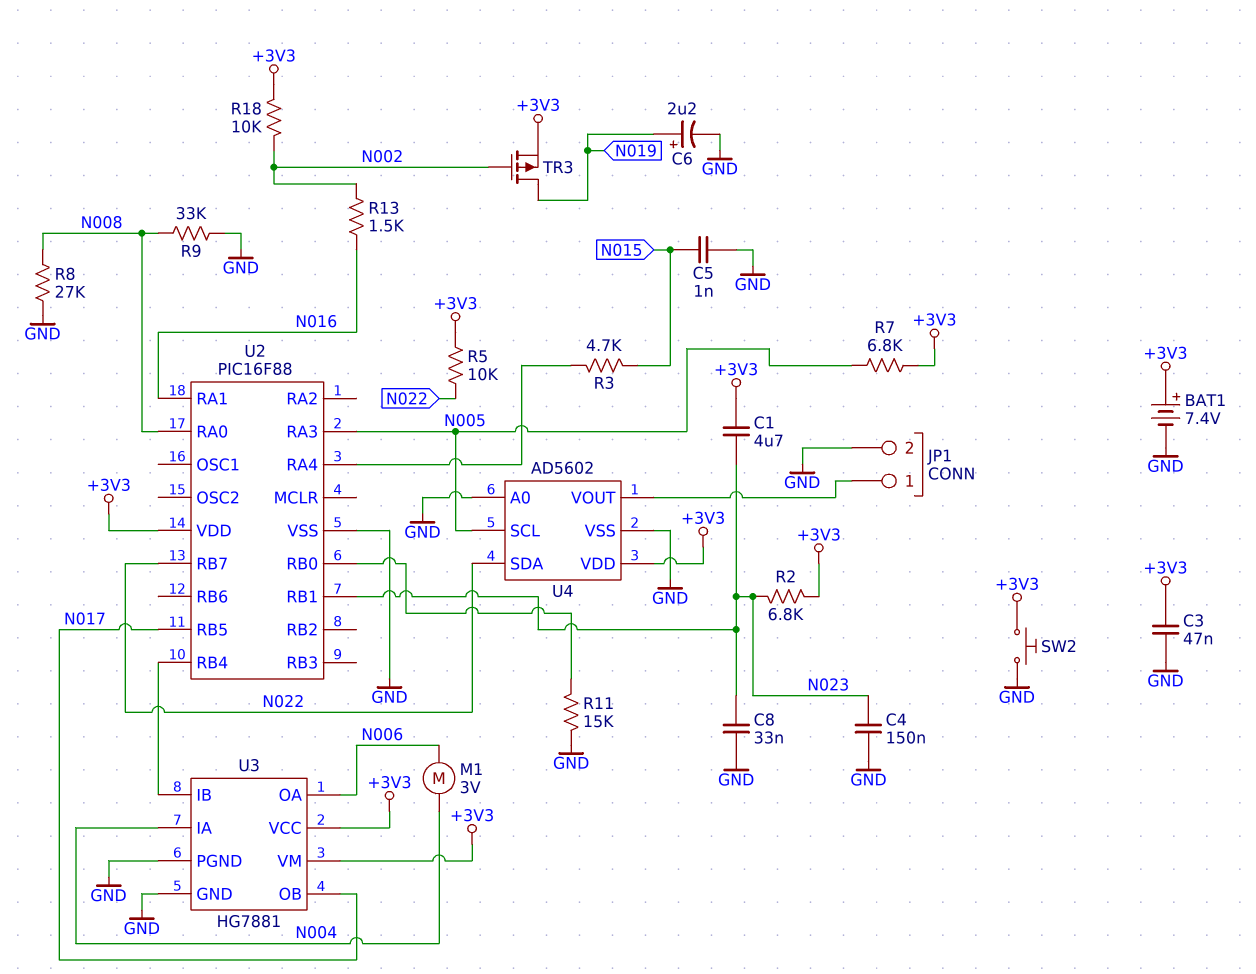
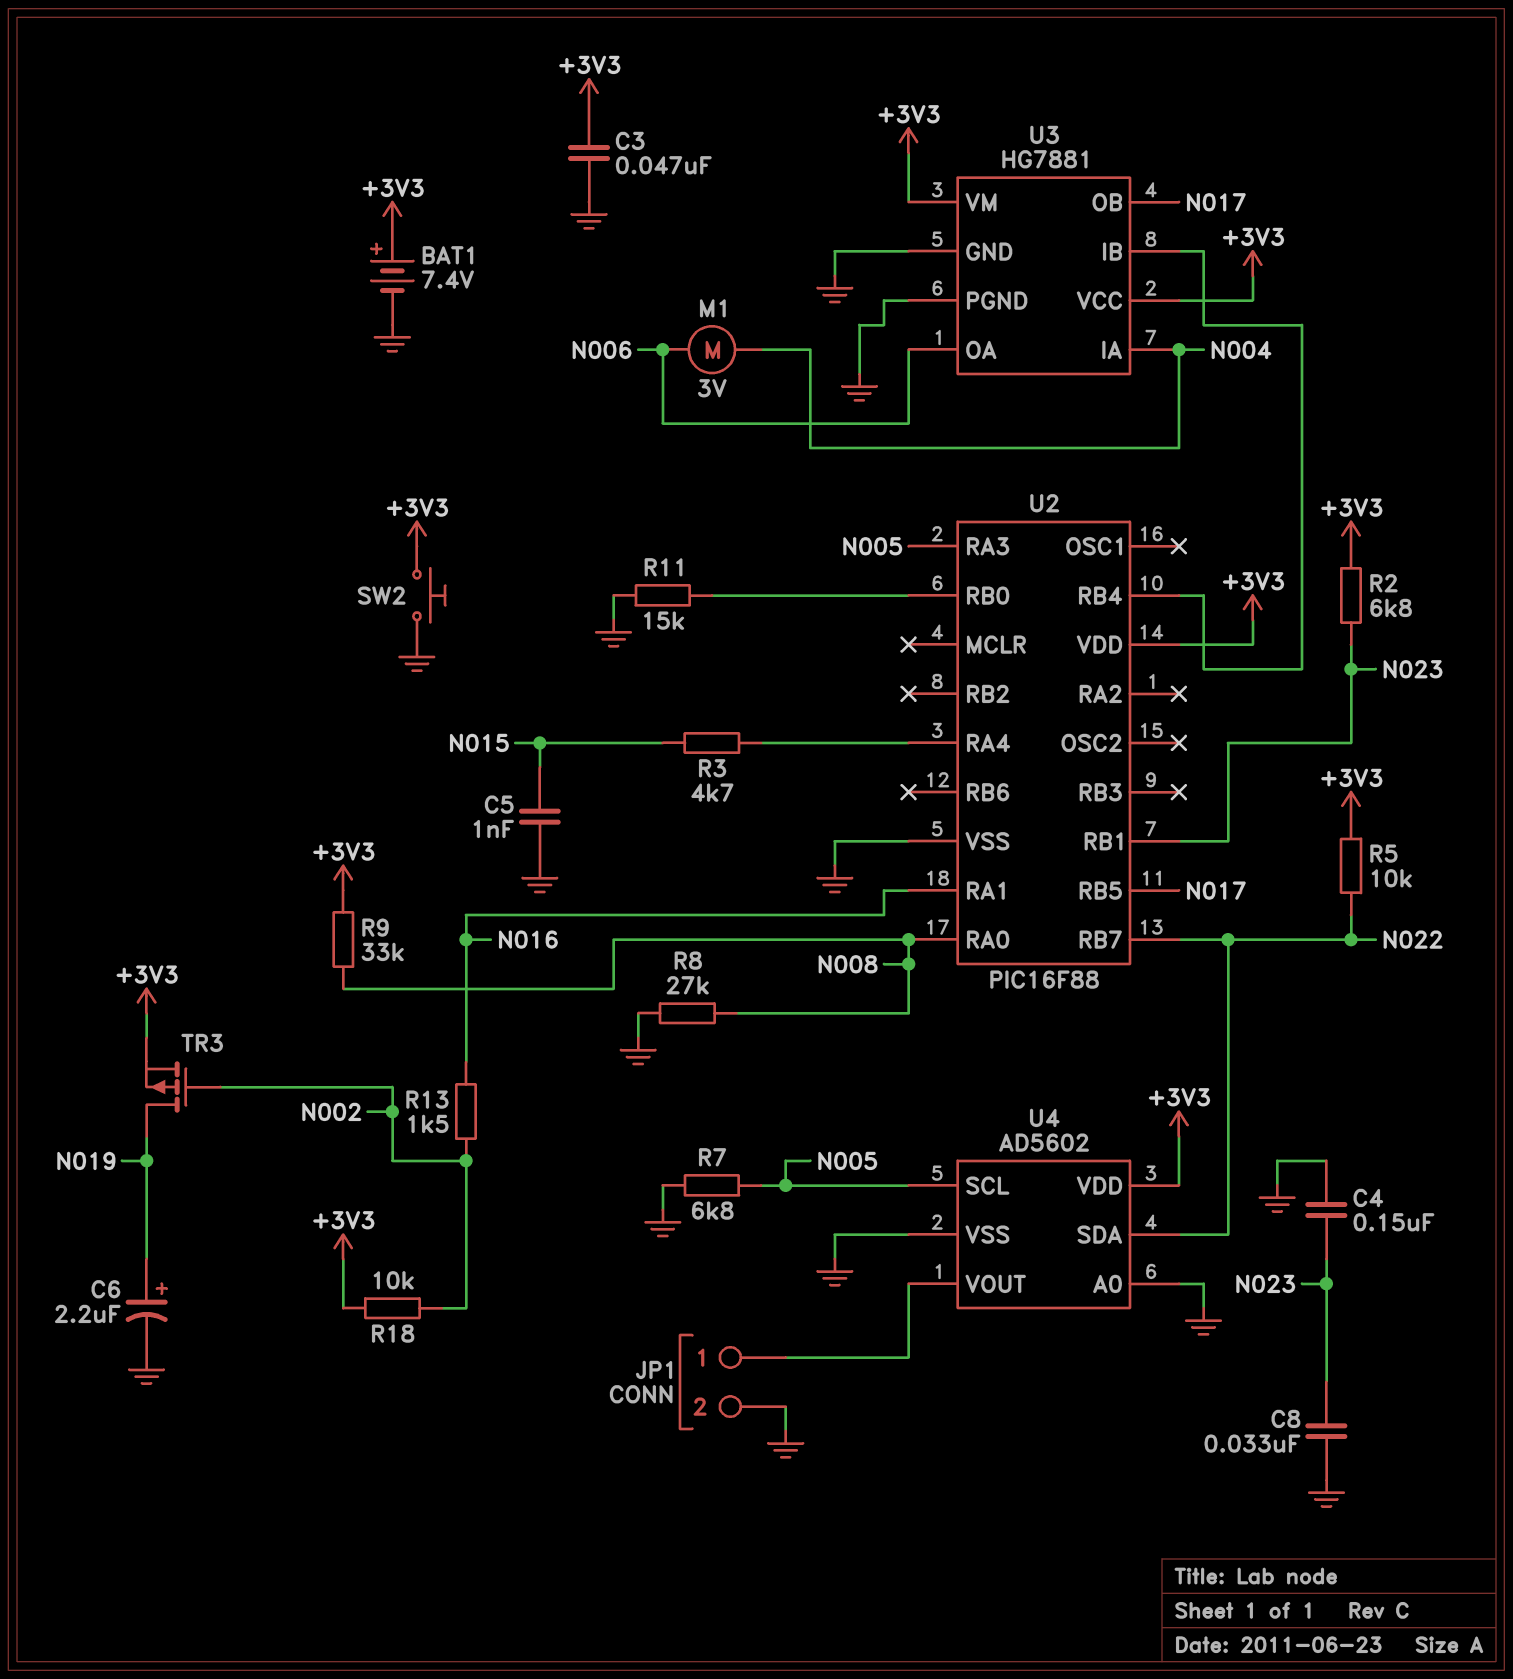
C1: 4.7uF (+3V3, N023) -> none
R7: 6.8k (+3V3, N005) -> 6.8k (GND, N005)
R9: 33k (GND, N008) -> 33k (+3V3, N008)

